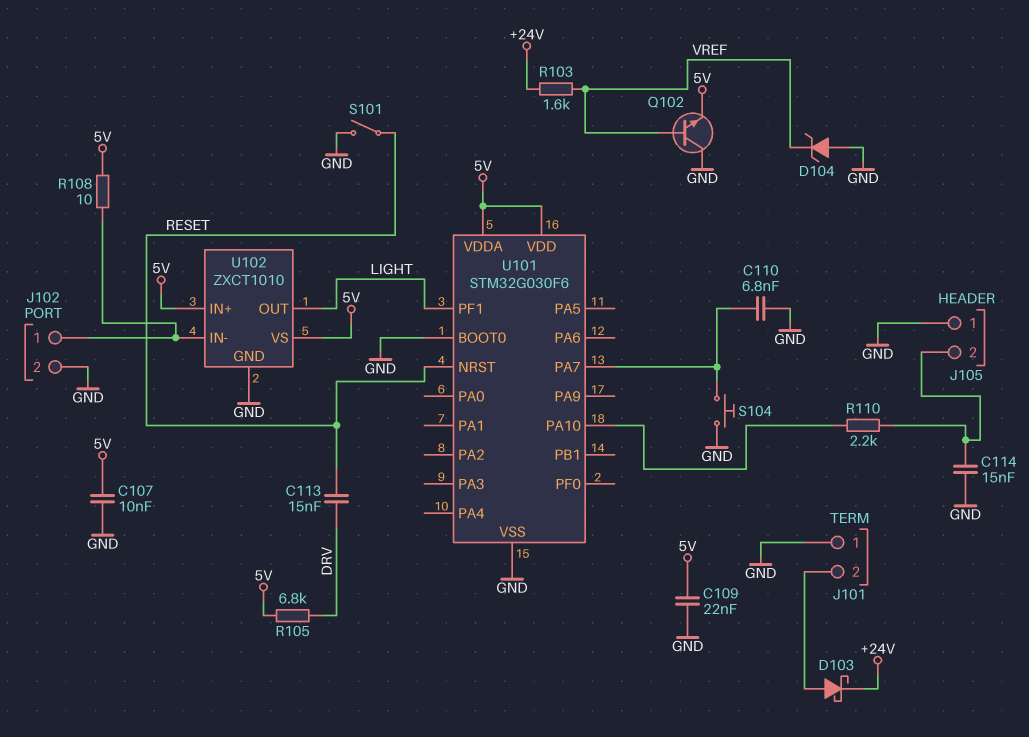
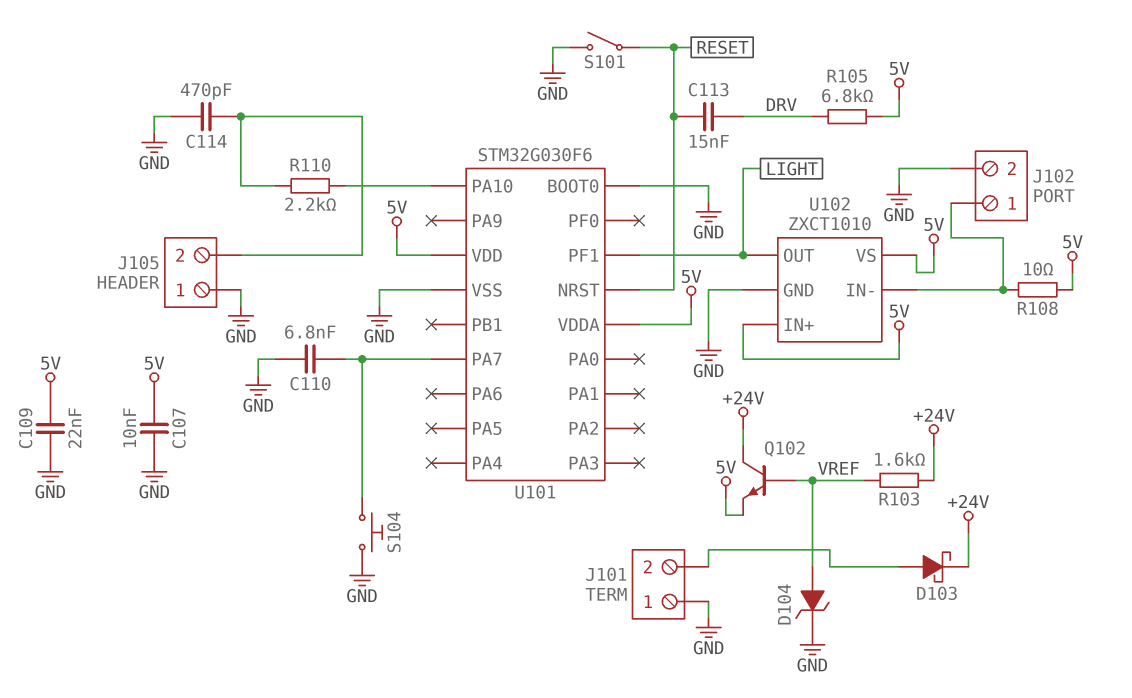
C114: 15nF (GND, J105/2) -> 470pF (GND, J105/2)
D104: zener (A GND, K VREF) -> zener (A VREF, K GND)
Q102: NPN (B VREF, C GND, E 5V) -> NPN (B VREF, C +24V, E 5V)

